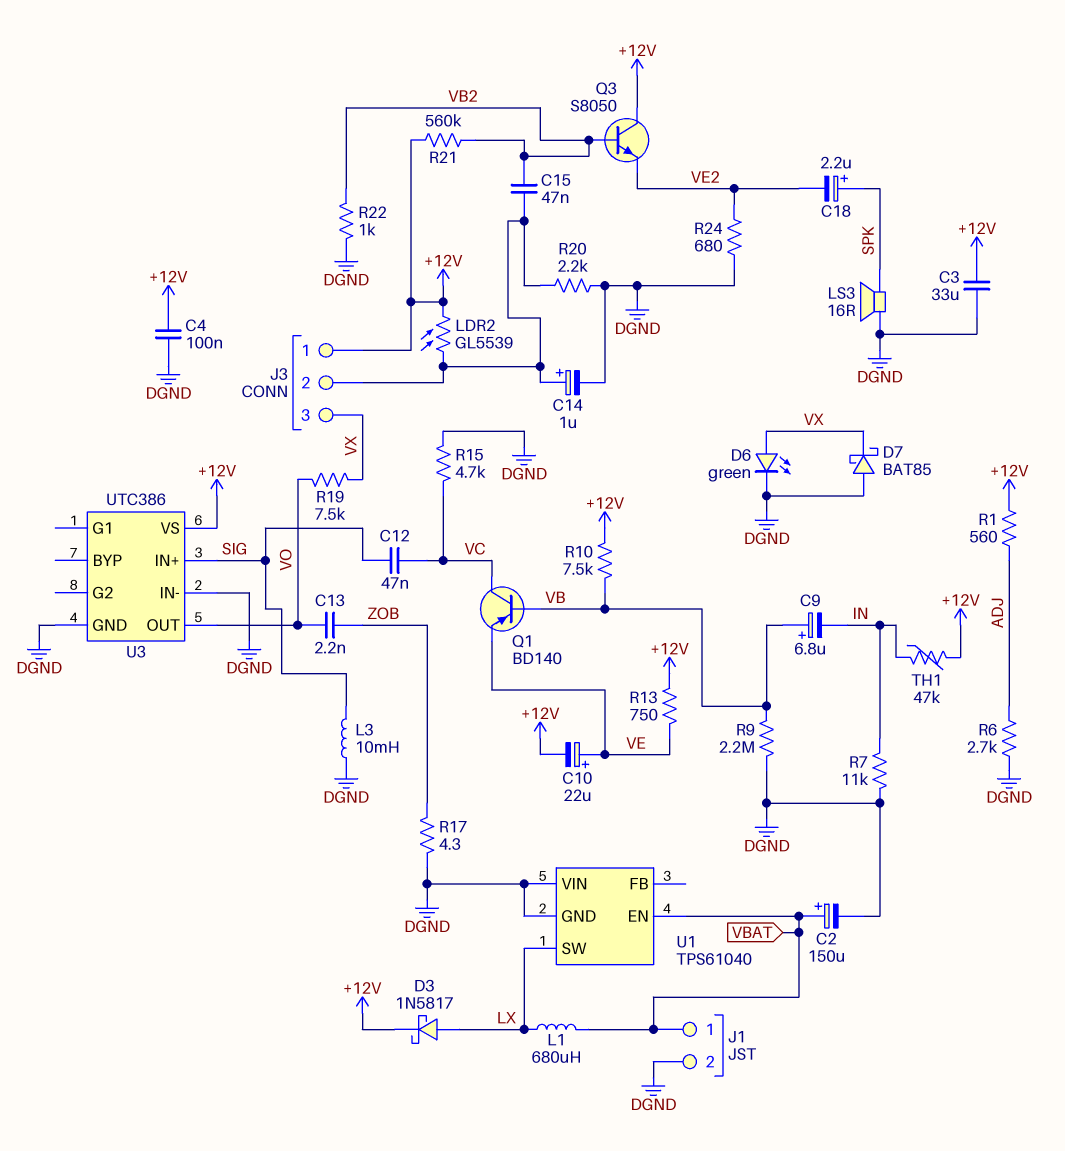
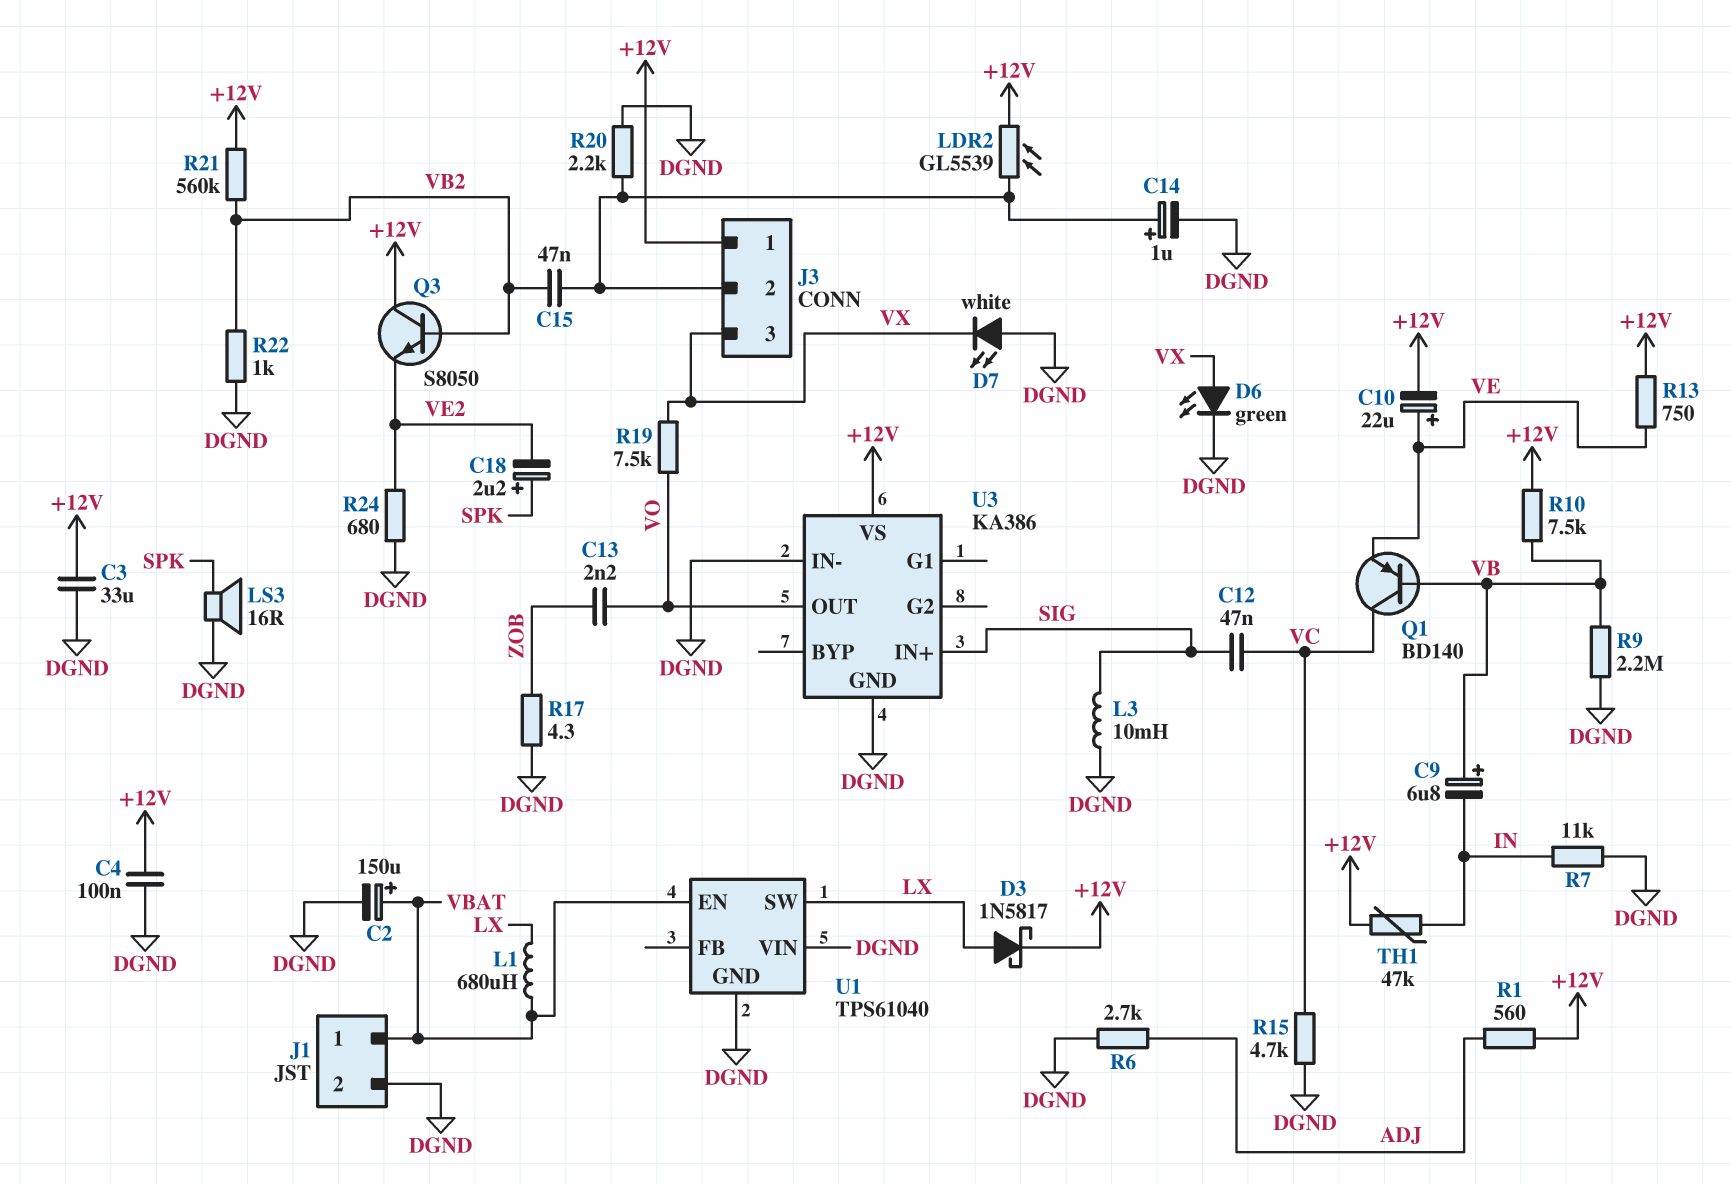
D7: schottky BAT85 (A DGND, K VX) -> LED white (A DGND, K VX)
U3: UTC386 -> KA386

